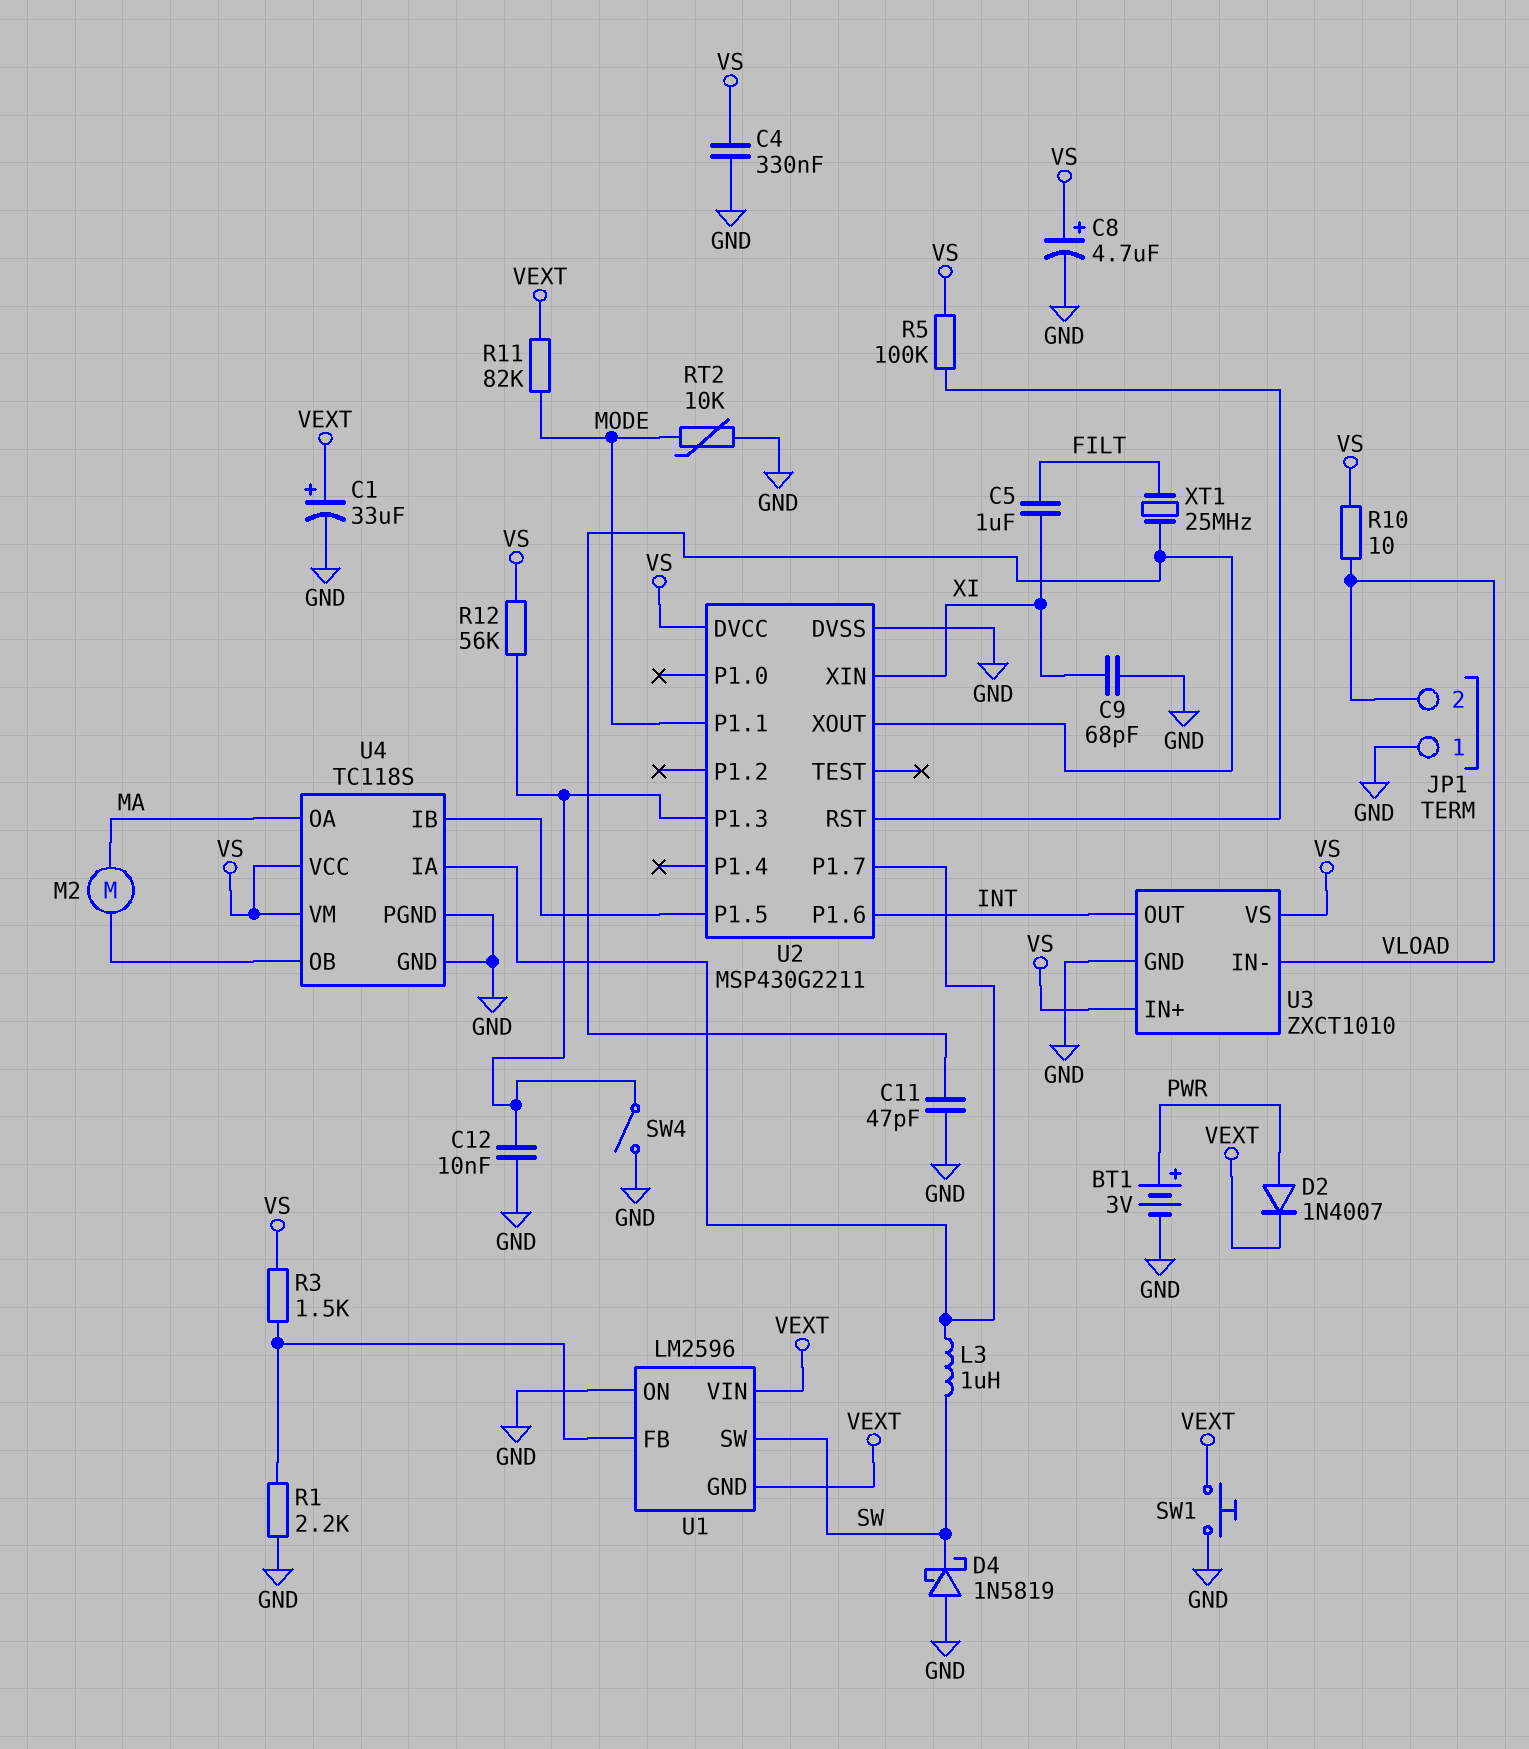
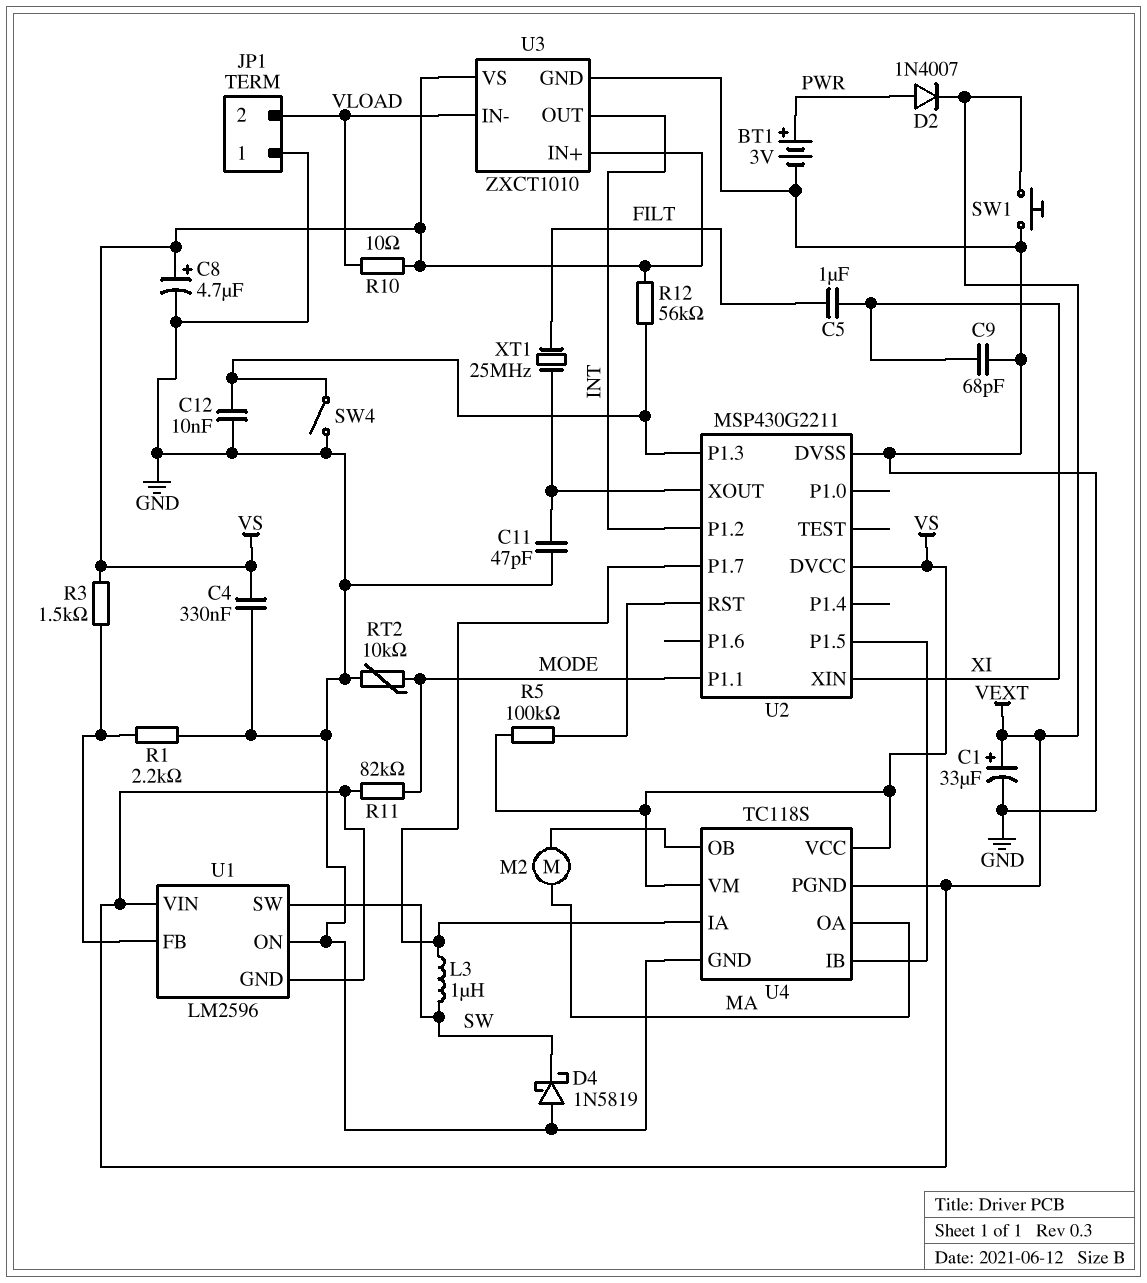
U2 pin P1.2: none -> INT
U2 pin P1.6: INT -> none
U4 pin PGND: GND -> VEXT

